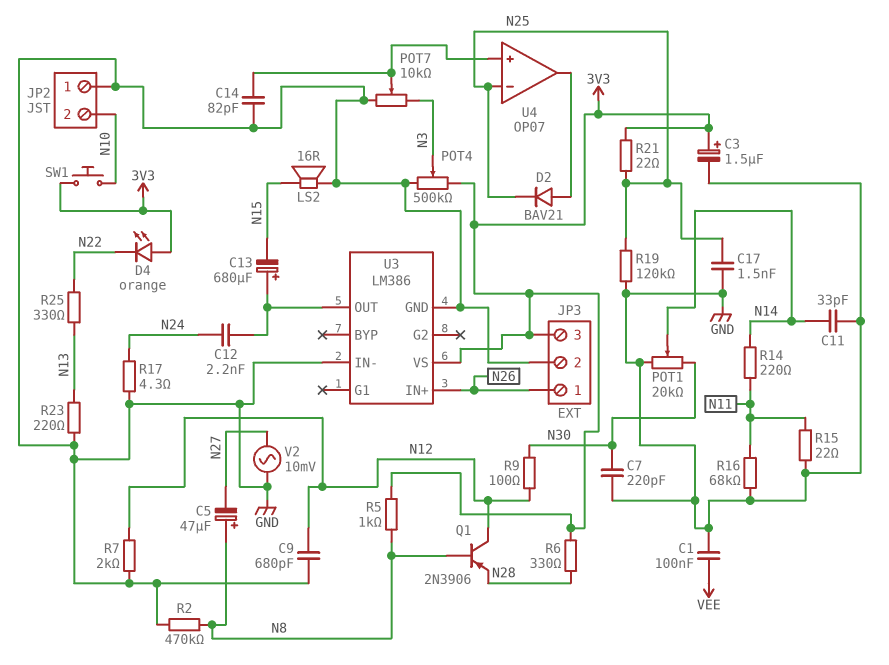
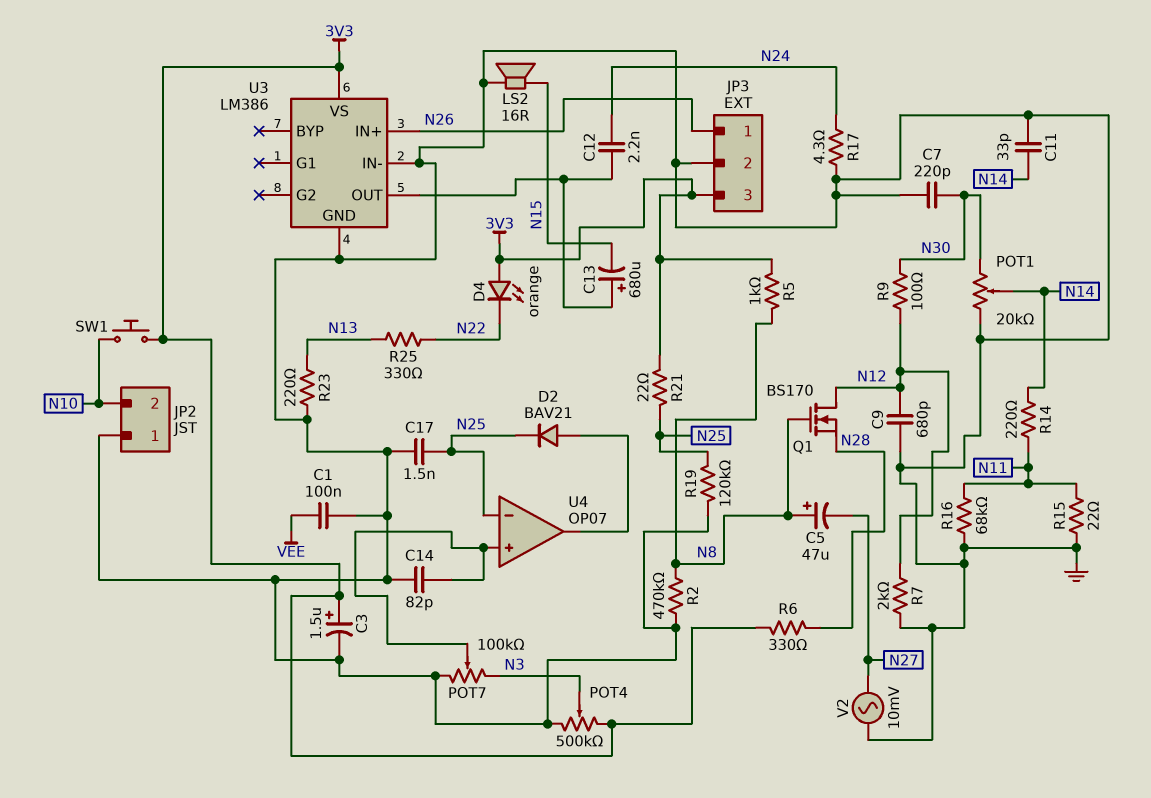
POT7: 10k (GND, N3, wiper U4/in+) -> 100k (GND, N3, wiper U4/in+)
Q1: PNP 2N3906 (B N8, C N12, E N28) -> NMOS BS170 (G N8, D N12, S N28)

